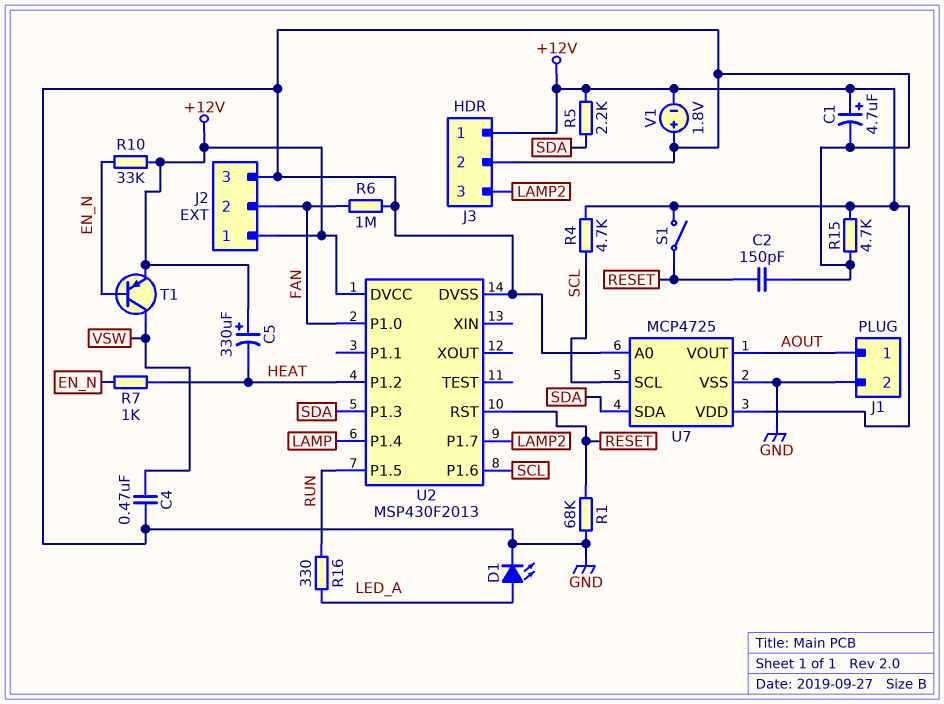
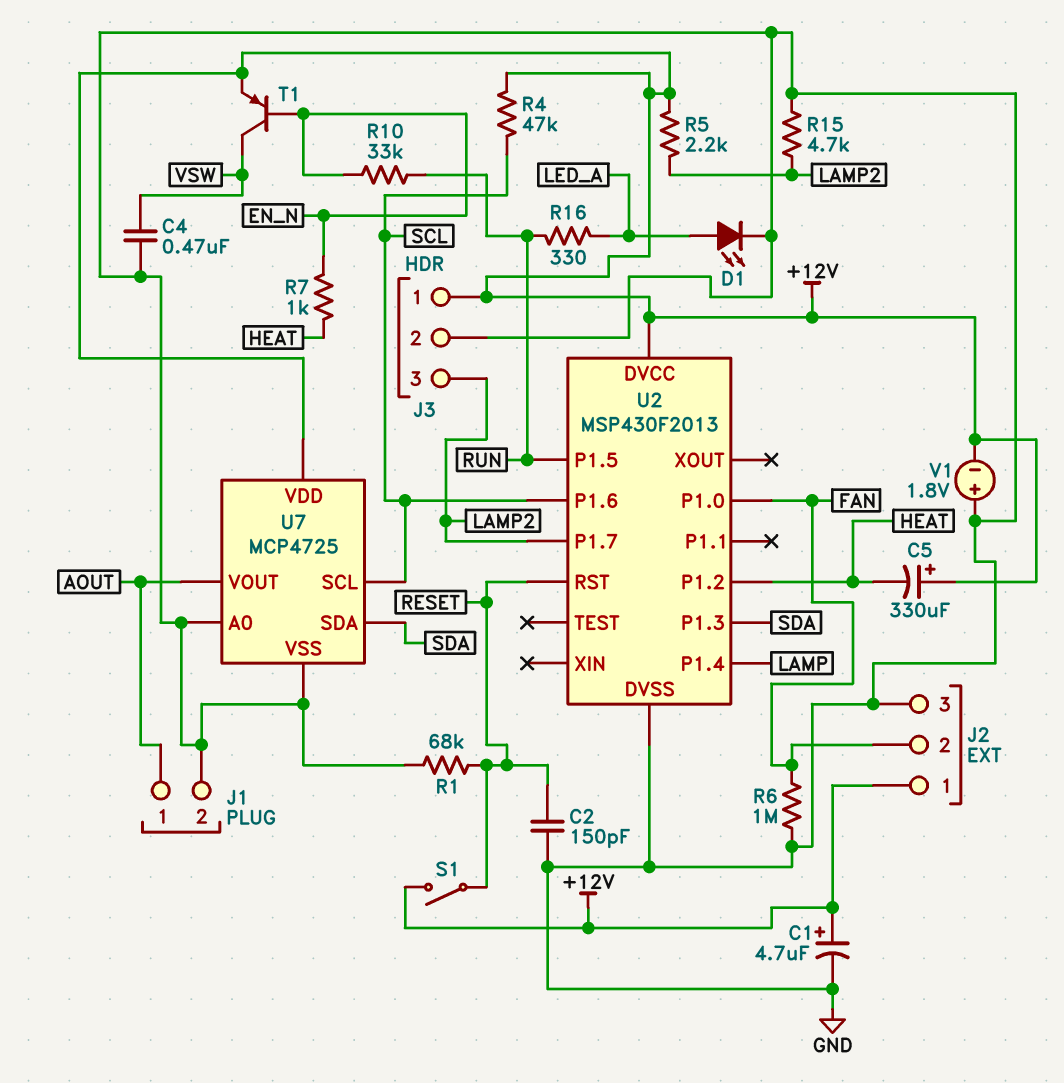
R4: 4.7k (+12V, SCL) -> 47k (+12V, SCL)
R5: 2.2k (+12V, SDA) -> 2.2k (+12V, LAMP2)
R10: 33k (+12V, EN_N) -> 33k (EN_N, RUN)
R15: 4.7k (+12V, GND) -> 4.7k (GND, LAMP2)

